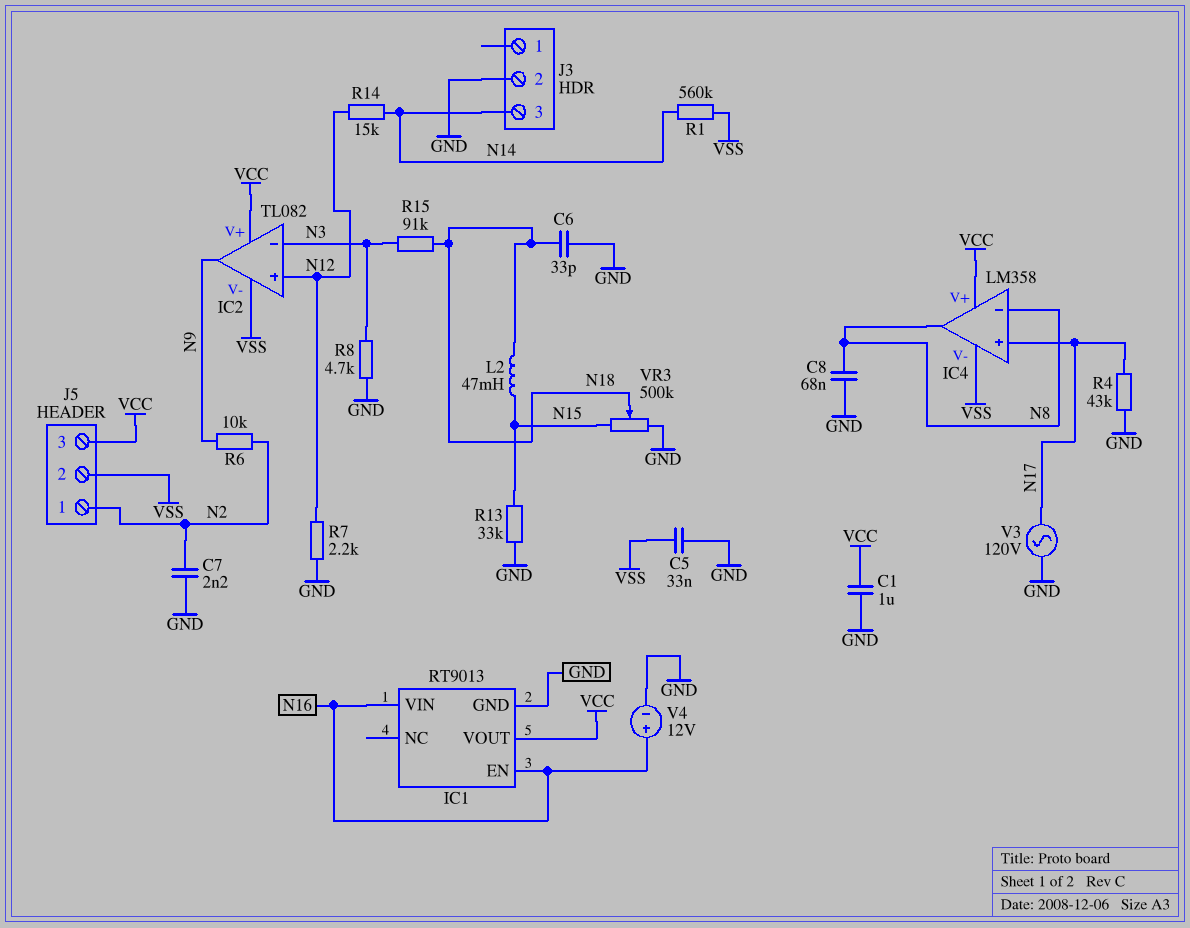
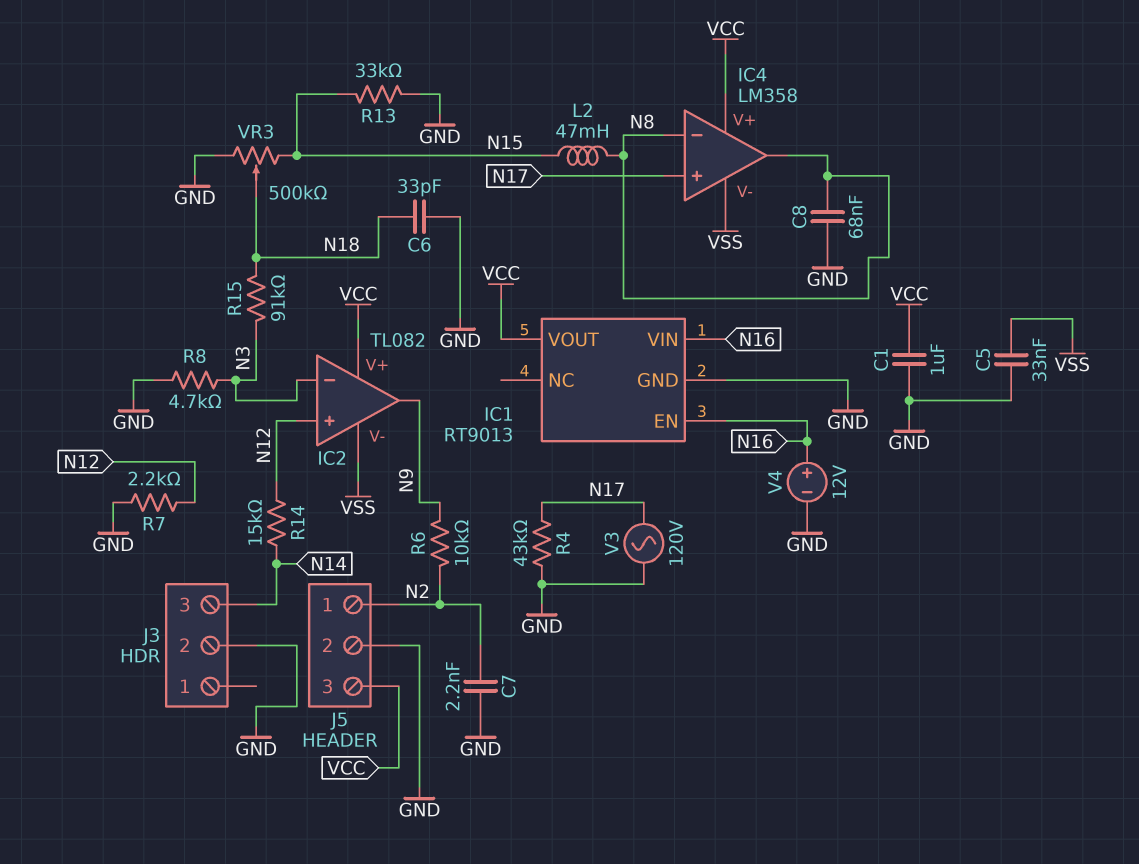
J5 pin 2: VSS -> GND
L2: 47mH (N15, N18) -> 47mH (N8, N15)
R1: 560k (N14, VSS) -> none

